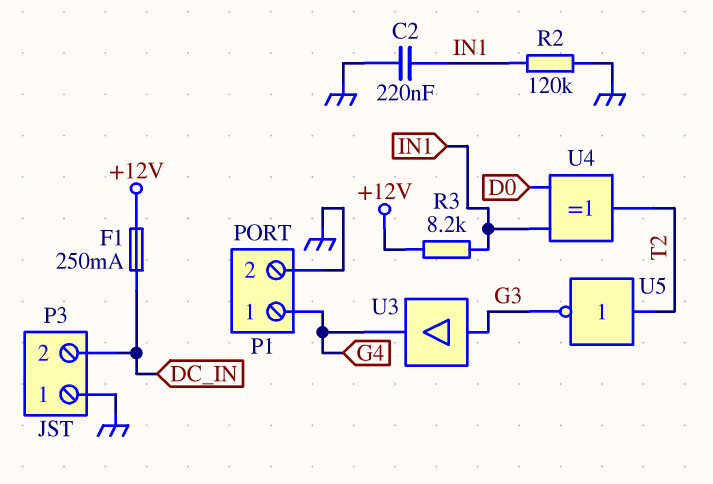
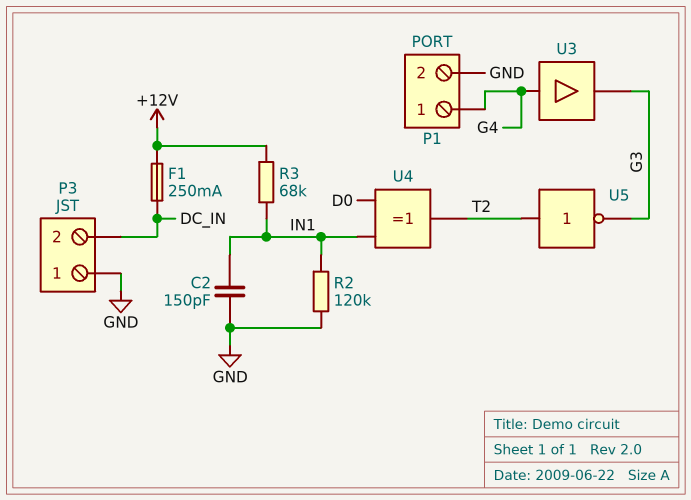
C2: 220nF (GND, IN1) -> 150pF (GND, IN1)
R3: 8.2k (+12V, IN1) -> 68k (+12V, IN1)
U3: buffer (in G3, out G4) -> buffer (in G4, out G3)

